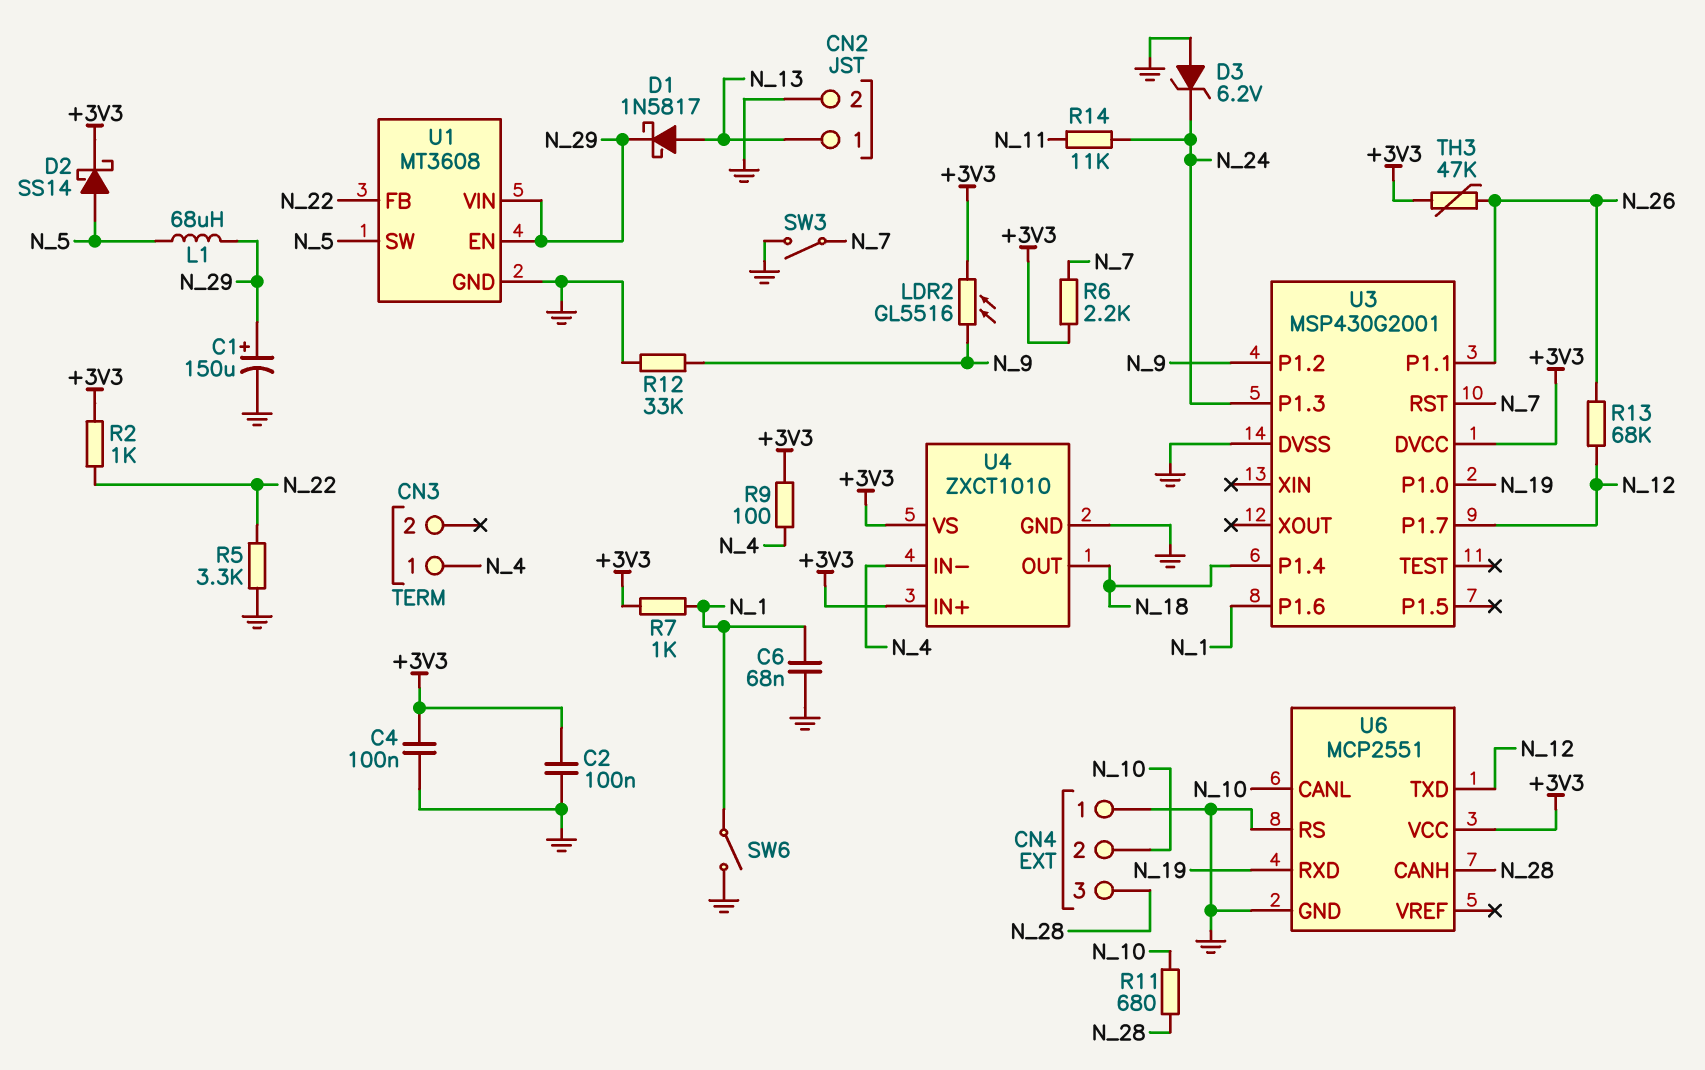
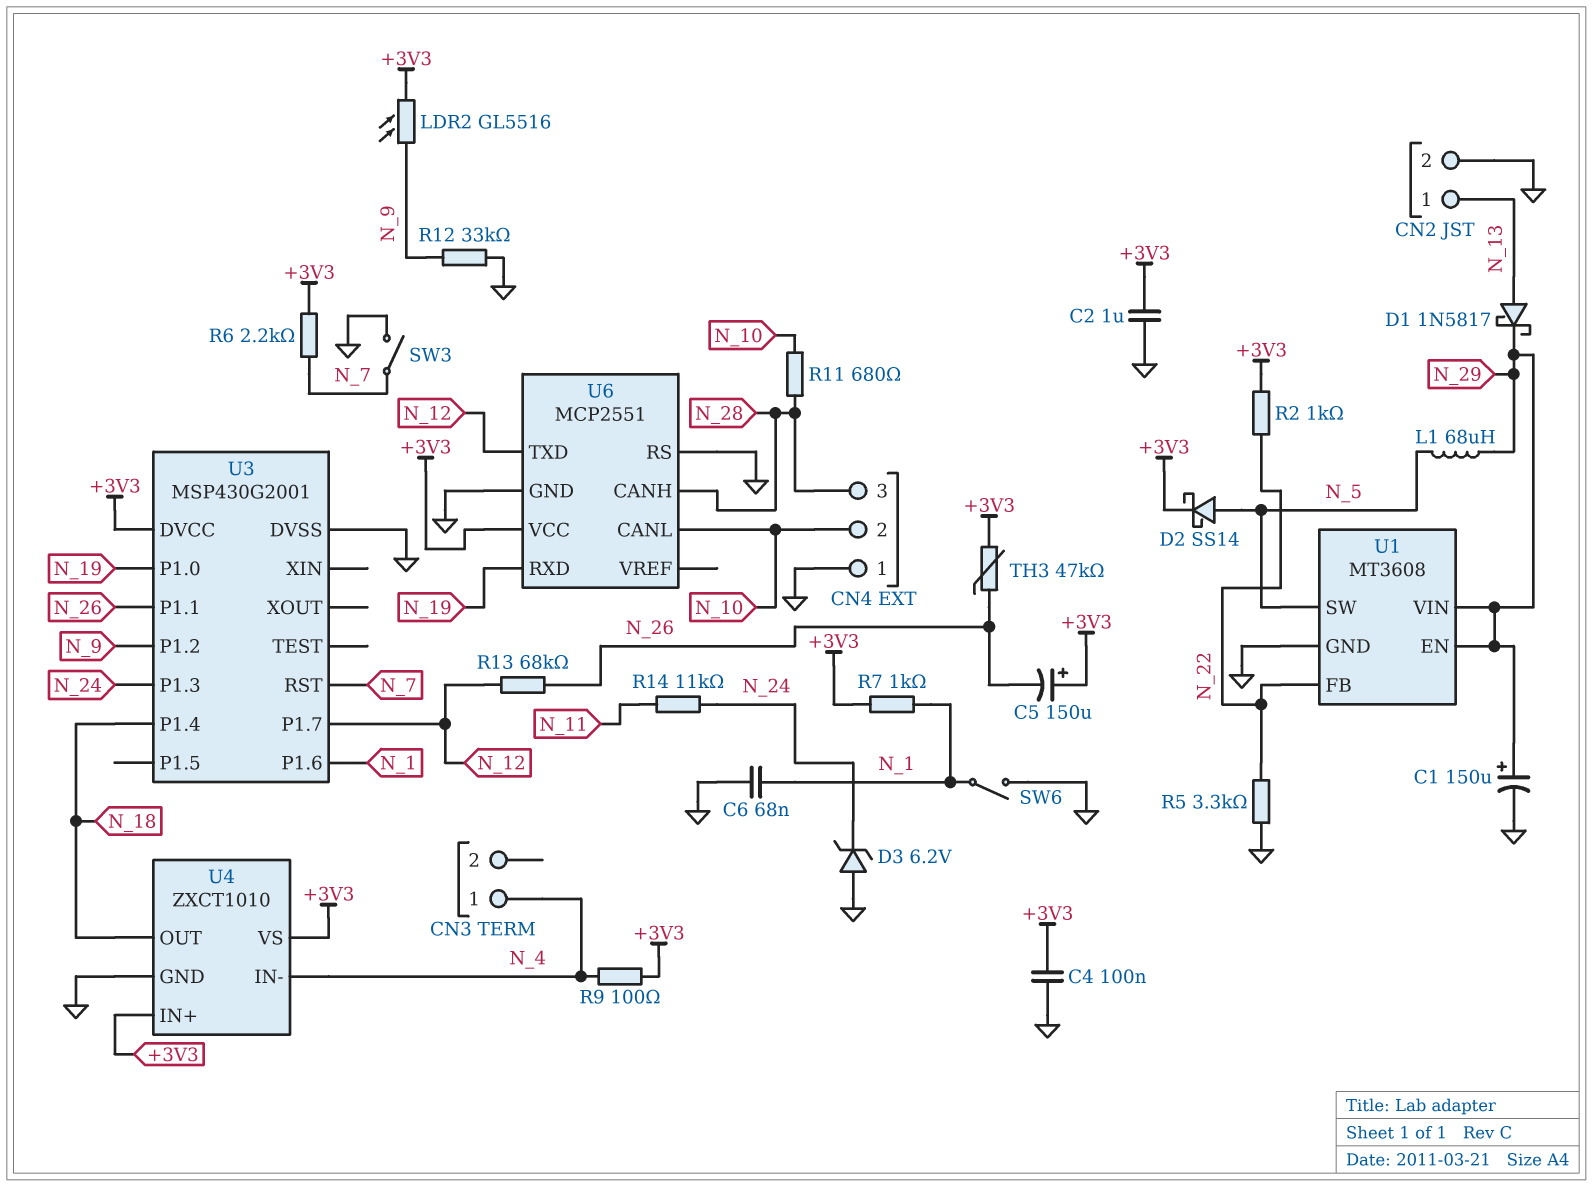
C2: 100nF (+3V3, GND) -> 1uF (+3V3, GND)
C5: none -> 150uF (plus +3V3, minus N_26)

